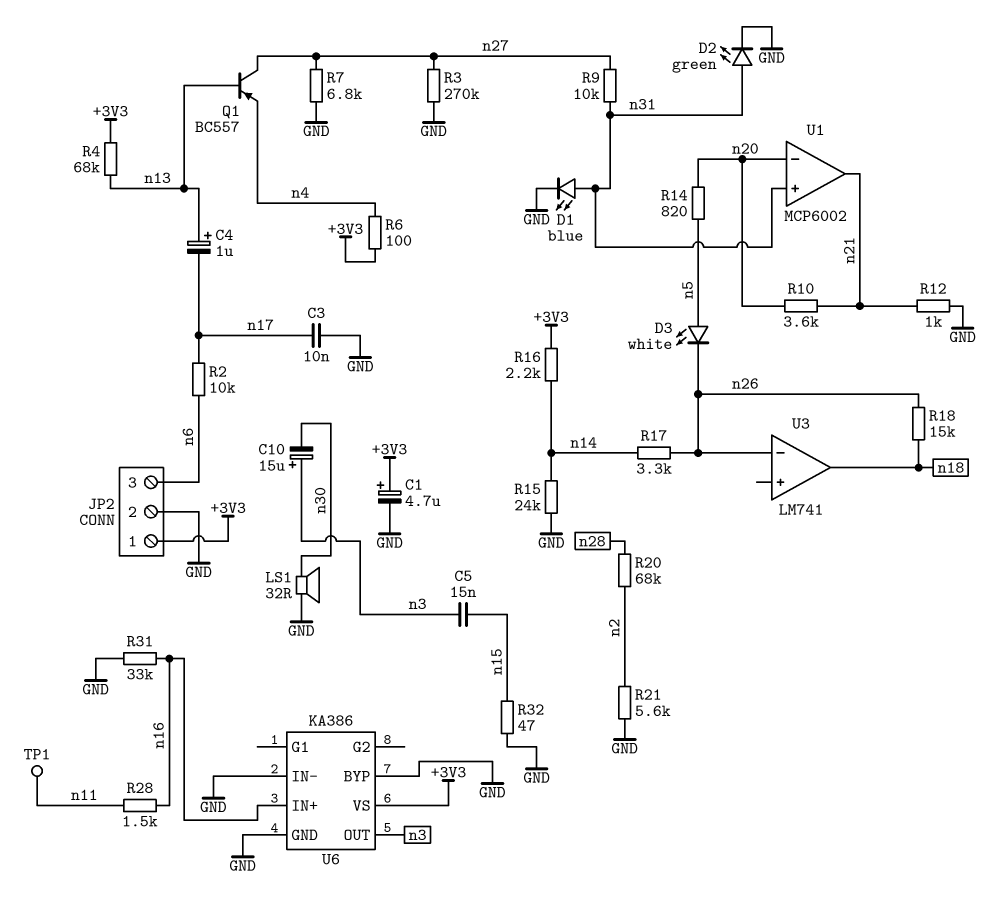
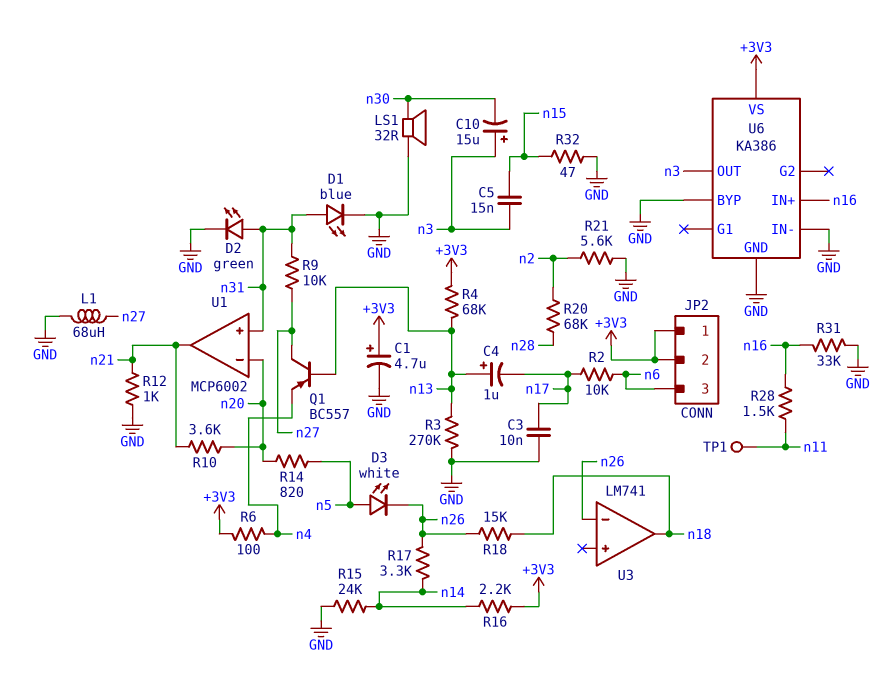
JP2 pin 2: GND -> +3V3
L1: none -> 68uH (GND, n27)
R3: 270k (GND, n27) -> 270k (GND, n13)
R7: 6.8k (GND, n27) -> none

